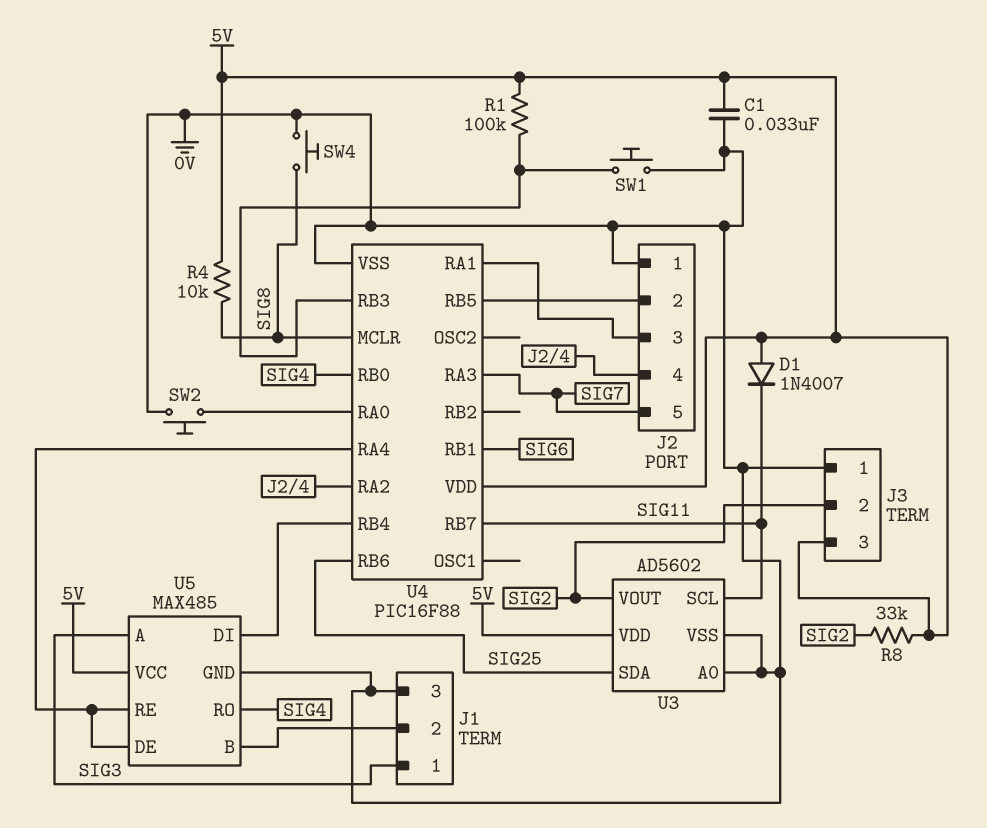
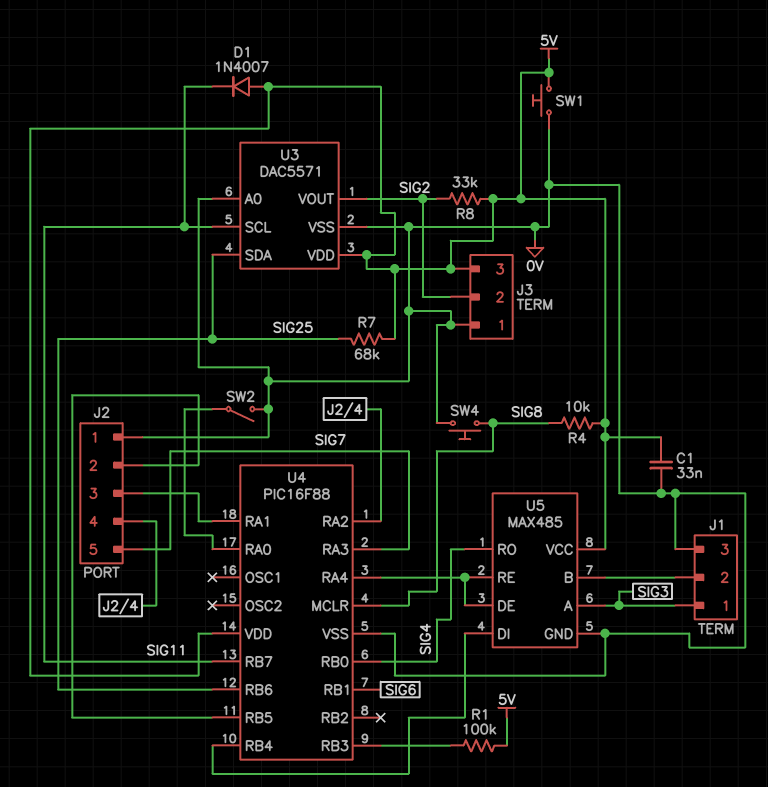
R7: none -> 68k (5V, SIG25)
SW1: button (0V, U4/RB3) -> button (0V, 5V)
SW2: button (0V, U4/RA0) -> switch (0V, U4/RA0)
U3: AD5602 -> DAC5571

